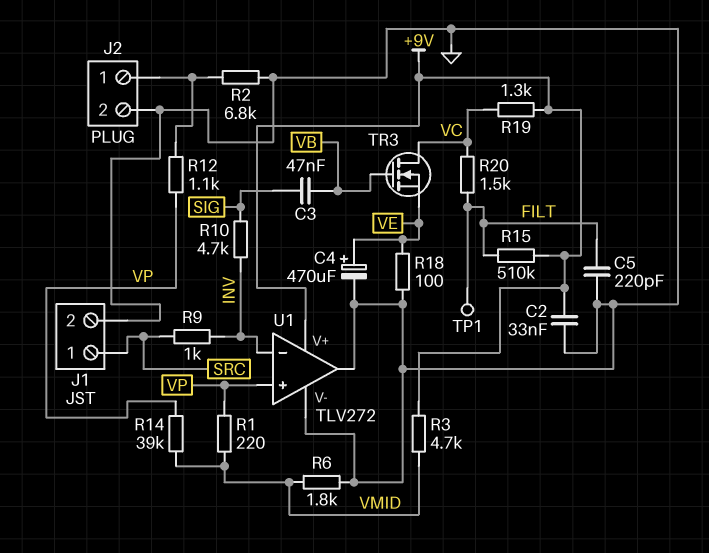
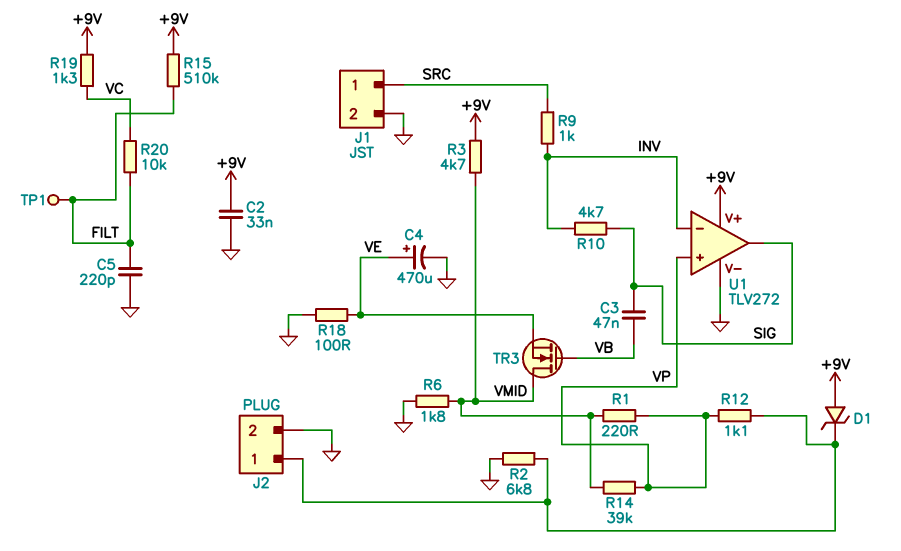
D1: none -> zener (A +9V, K J2/1)
R20: 1.5k (FILT, VC) -> 10k (FILT, VC)
TR3: NMOS (G VB, D VC, S VE) -> NMOS (G VB, D VMID, S VE)
U1 pin out: GND -> SIG

